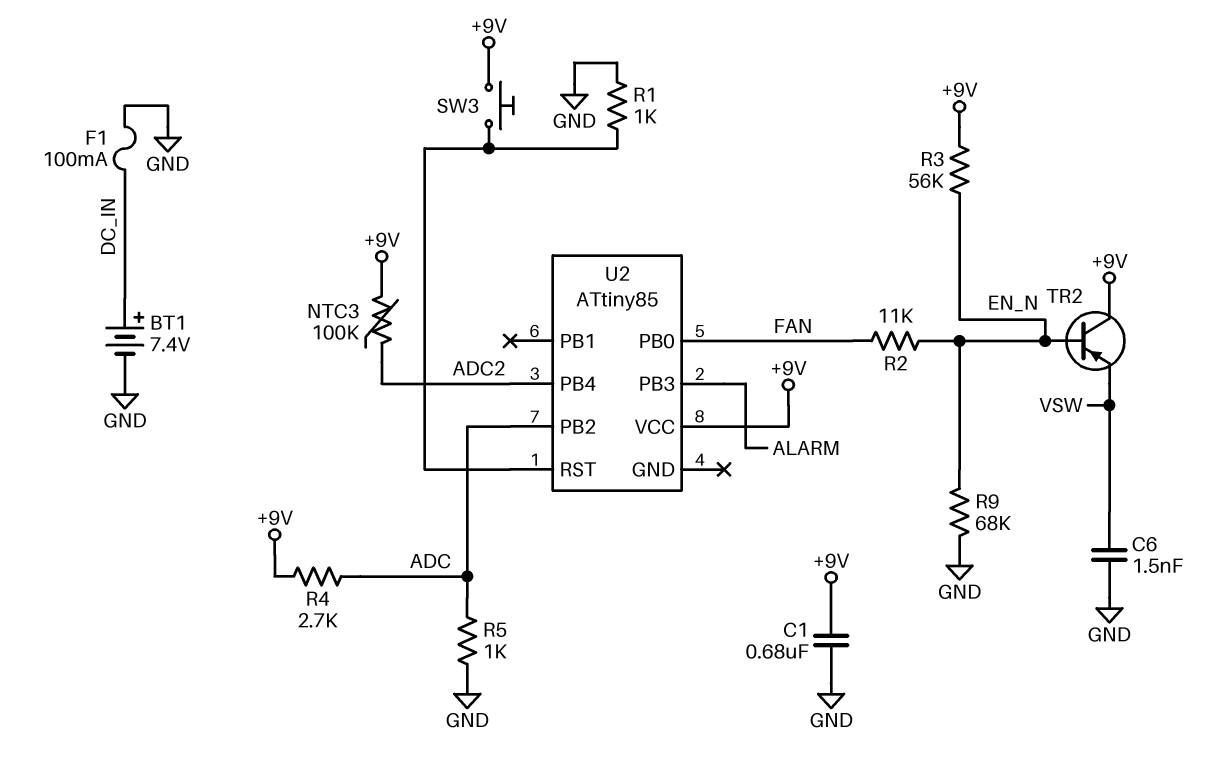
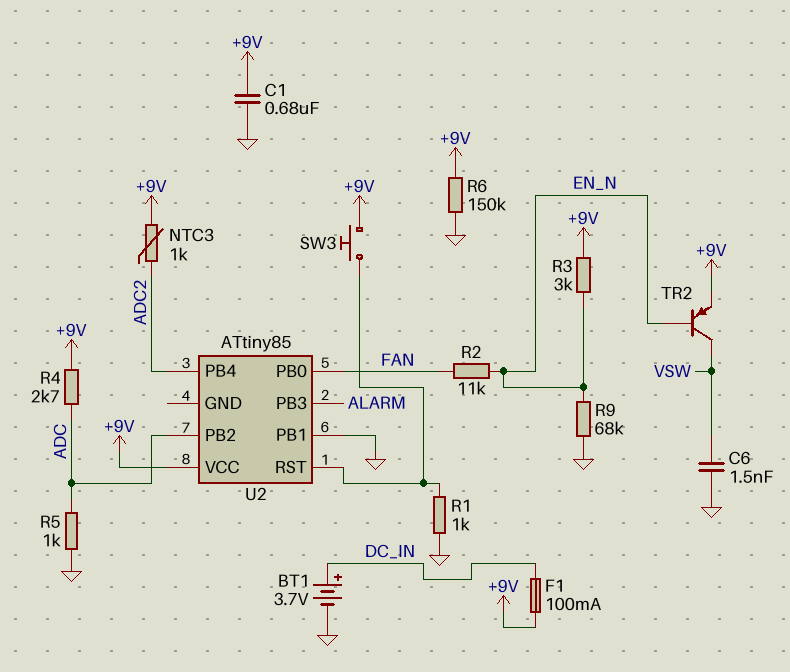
BT1: 7.4V (plus DC_IN, minus GND) -> 3.7V (plus DC_IN, minus GND)
F1: 100mA (DC_IN, GND) -> 100mA (+9V, DC_IN)
NTC3: 100k (+9V, ADC2) -> 1k (+9V, ADC2)
R3: 56k (+9V, EN_N) -> 3k (+9V, EN_N)
R6: none -> 150k (+9V, GND)
TR2: PNP (B EN_N, C +9V, E VSW) -> PNP (B EN_N, C VSW, E +9V)
U2 pin PB1: none -> GND

